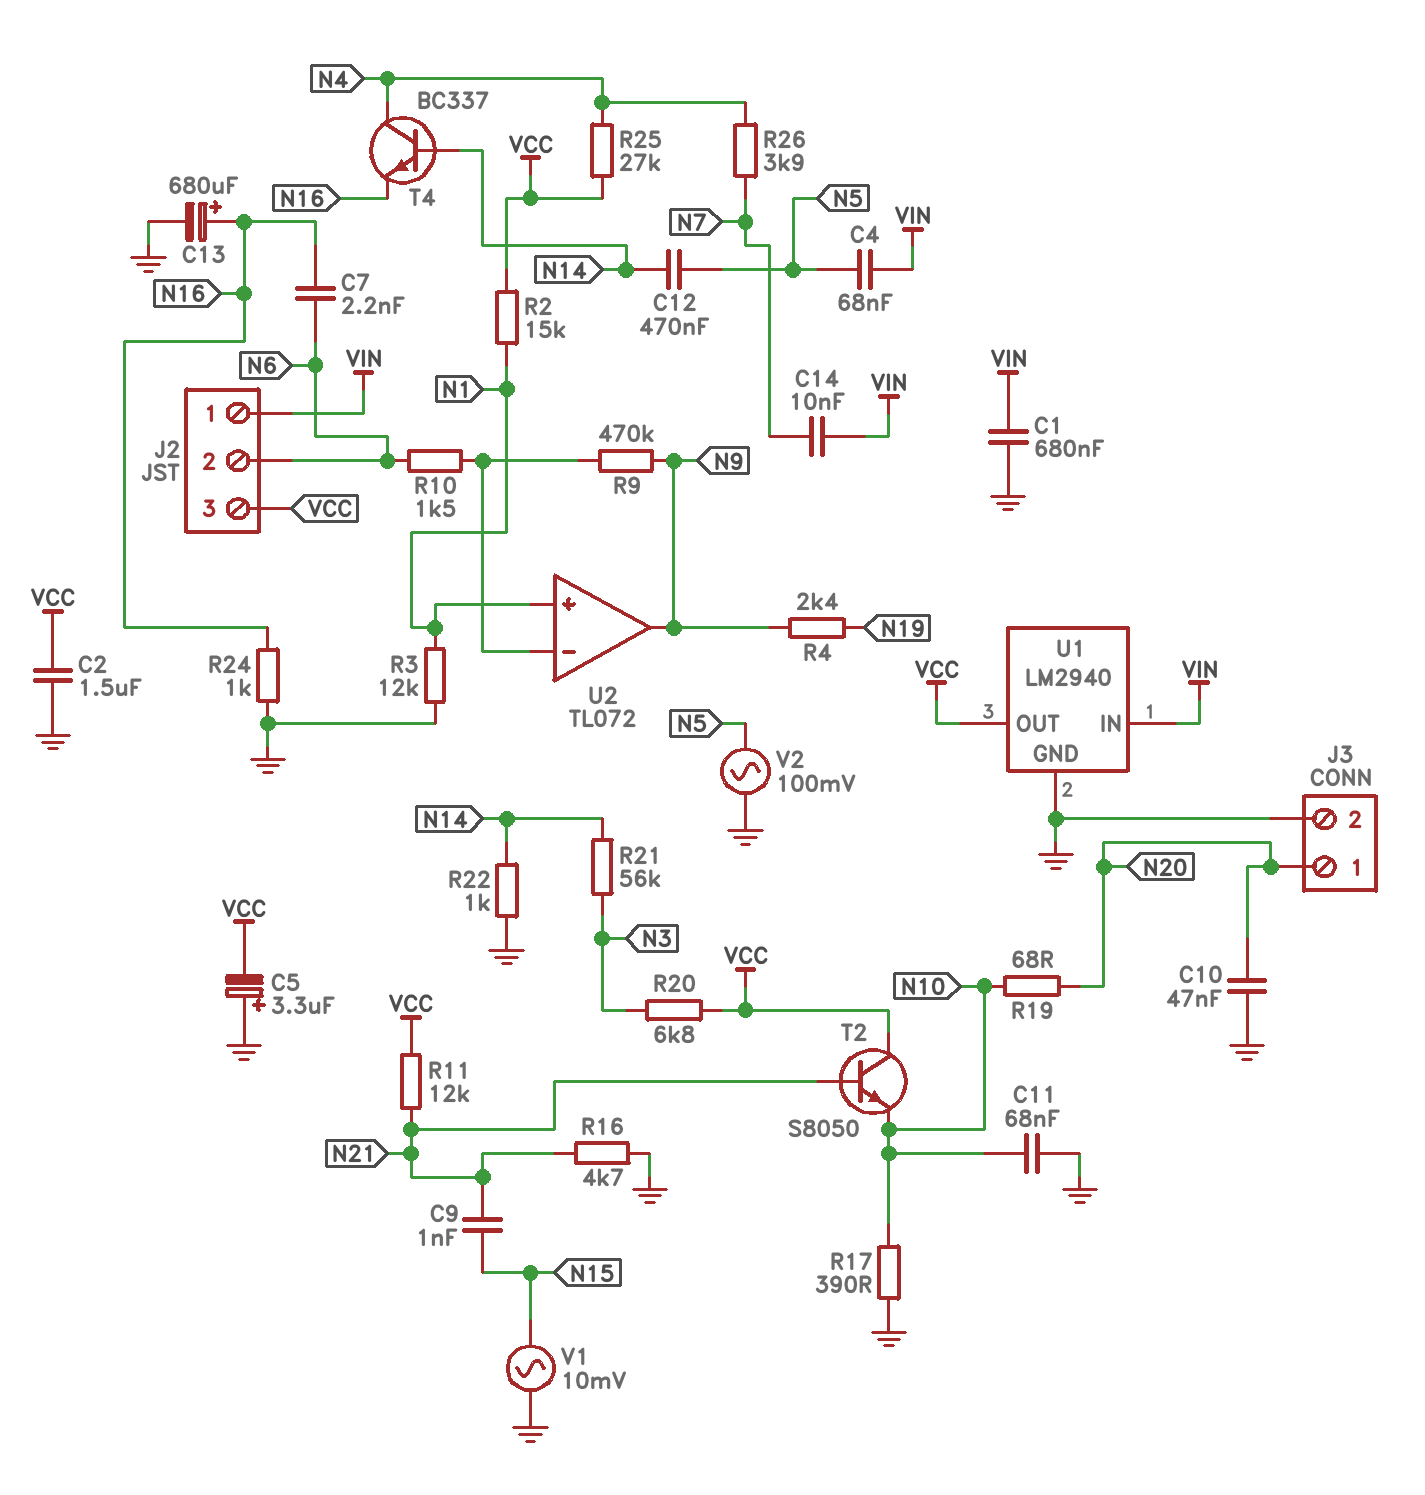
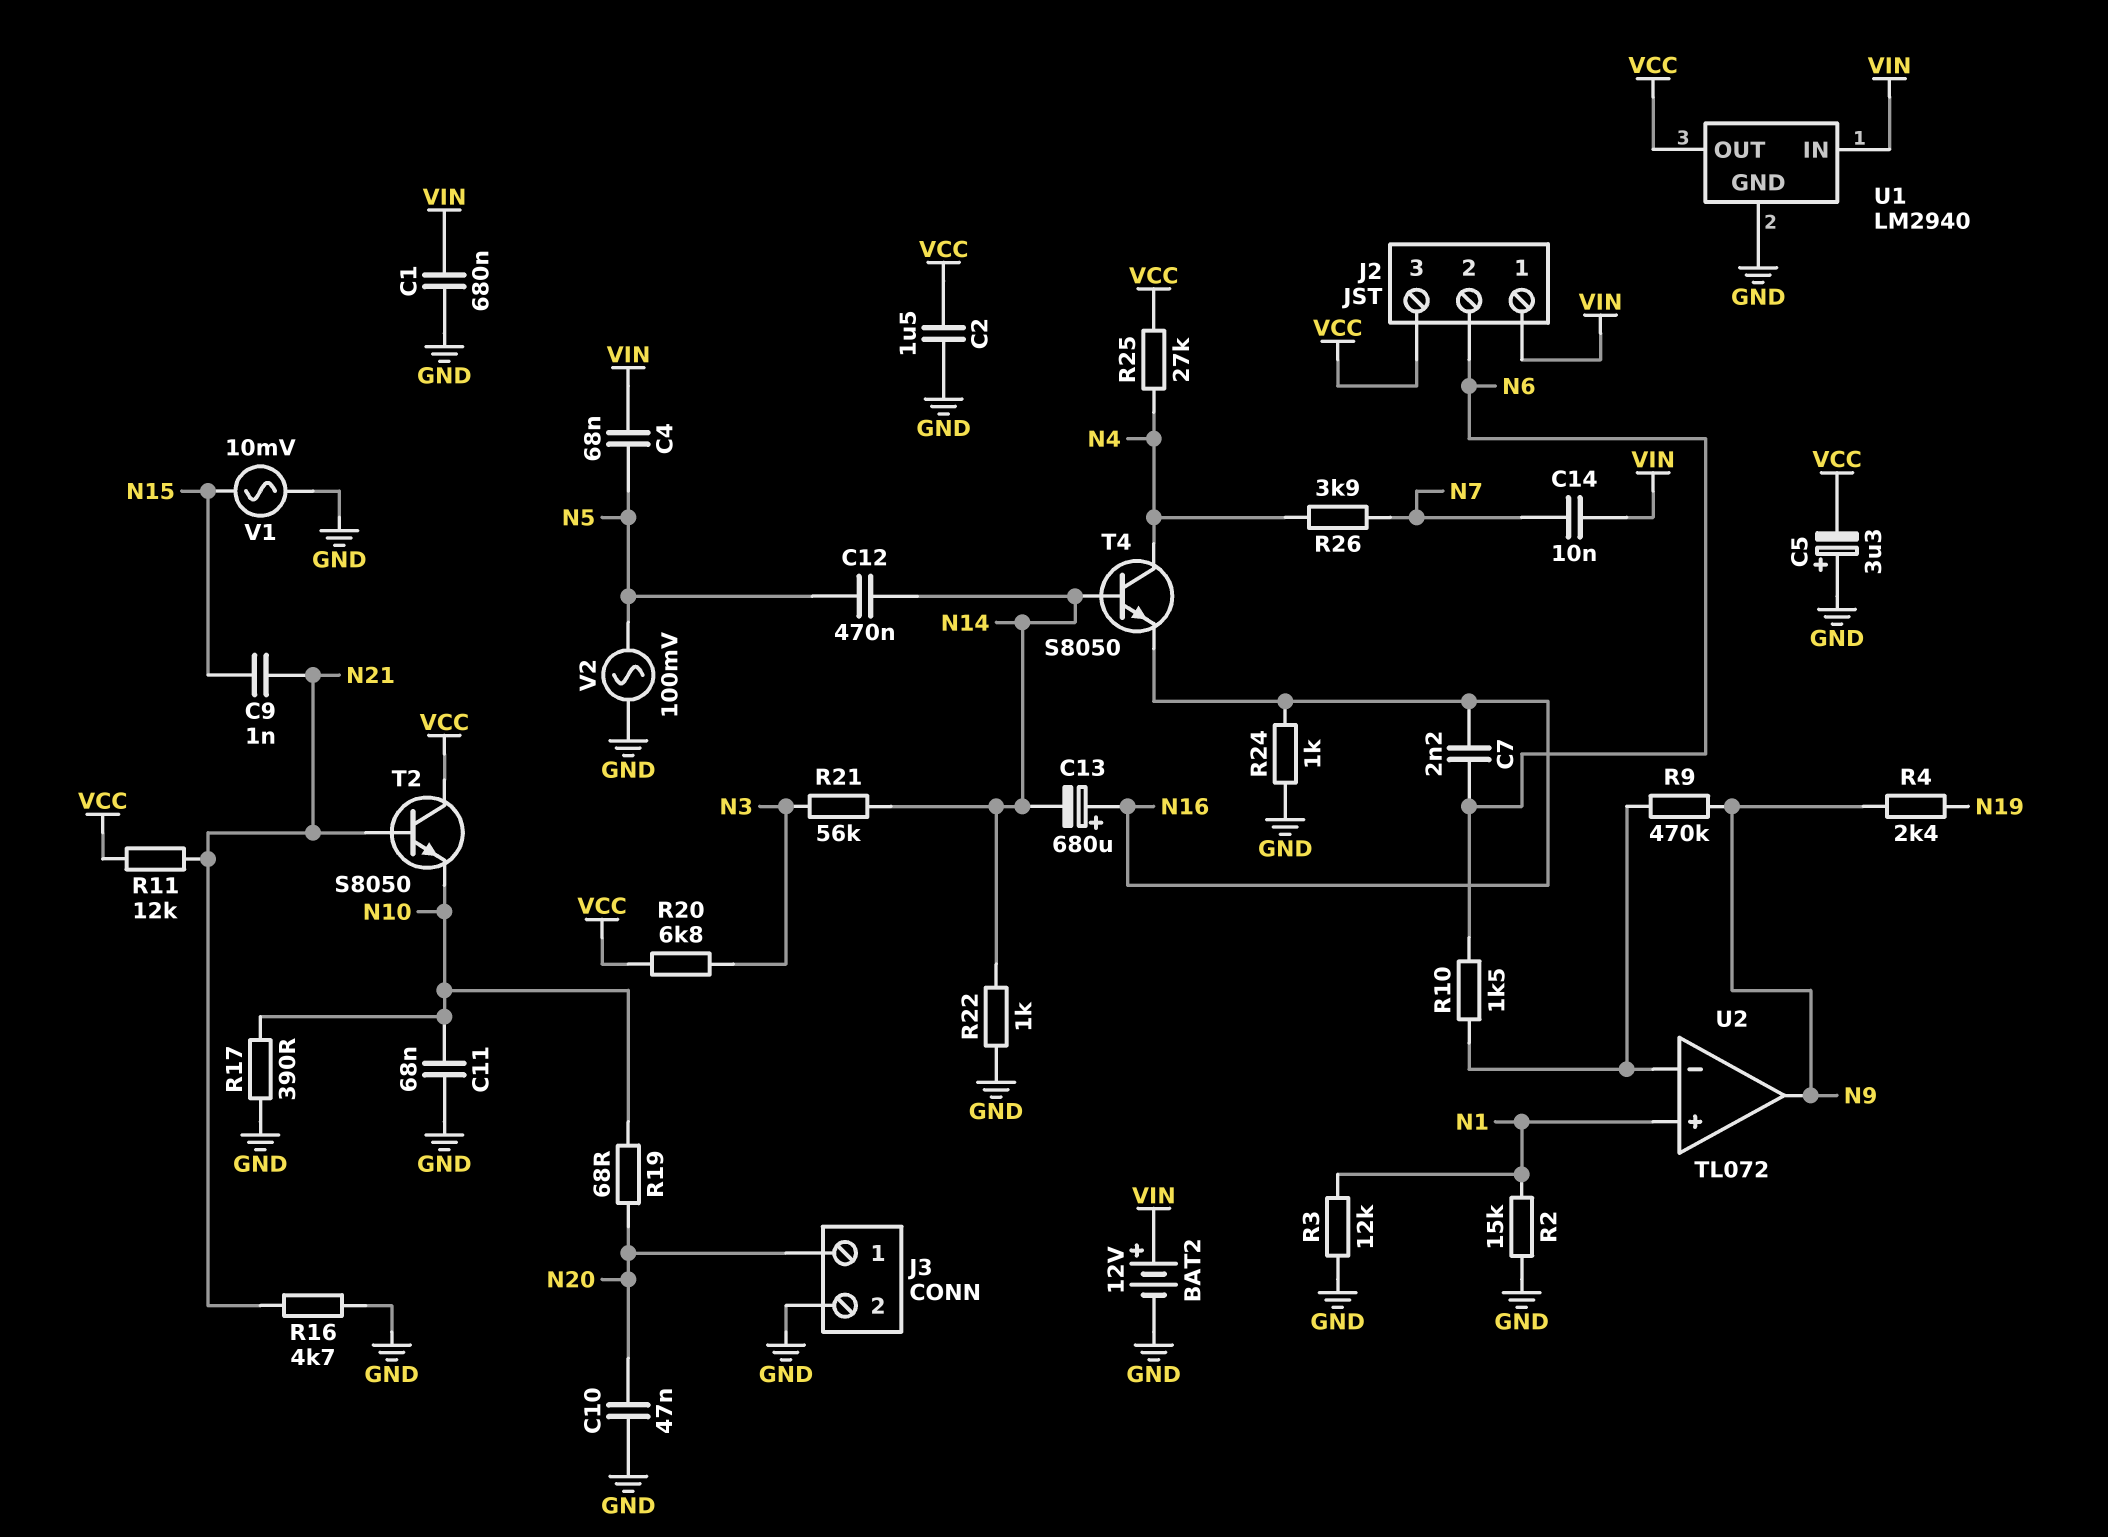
BAT2: none -> 12V (plus VIN, minus GND)
C13: 680uF (plus N16, minus GND) -> 680uF (plus N16, minus N14)
R2: 15k (N1, VCC) -> 15k (GND, N1)
T4: NPN BC337 (B N14, C N4, E N16) -> NPN S8050 (B N14, C N4, E N16)

